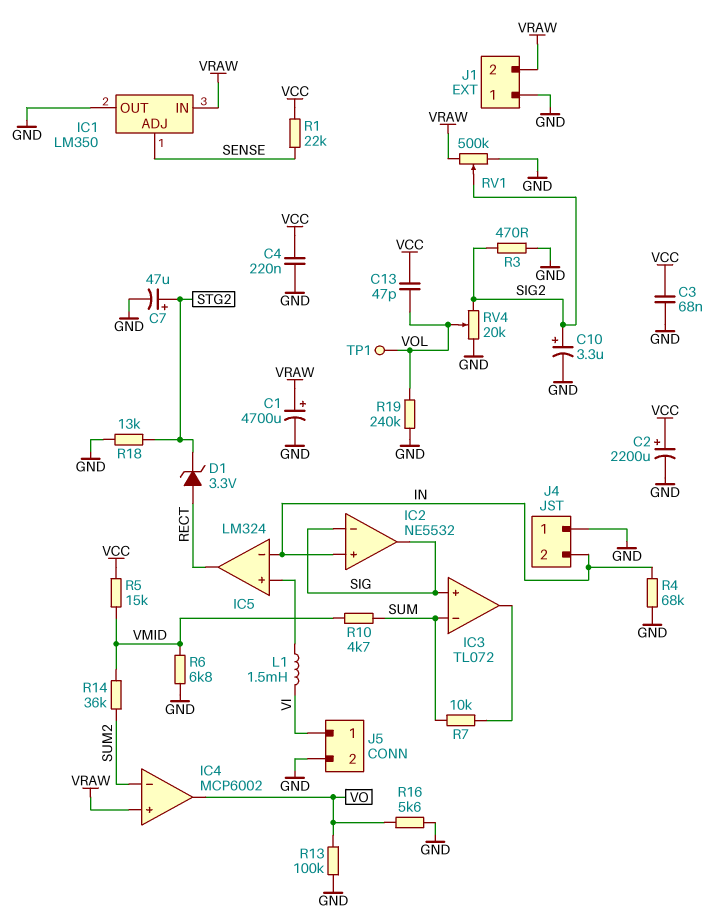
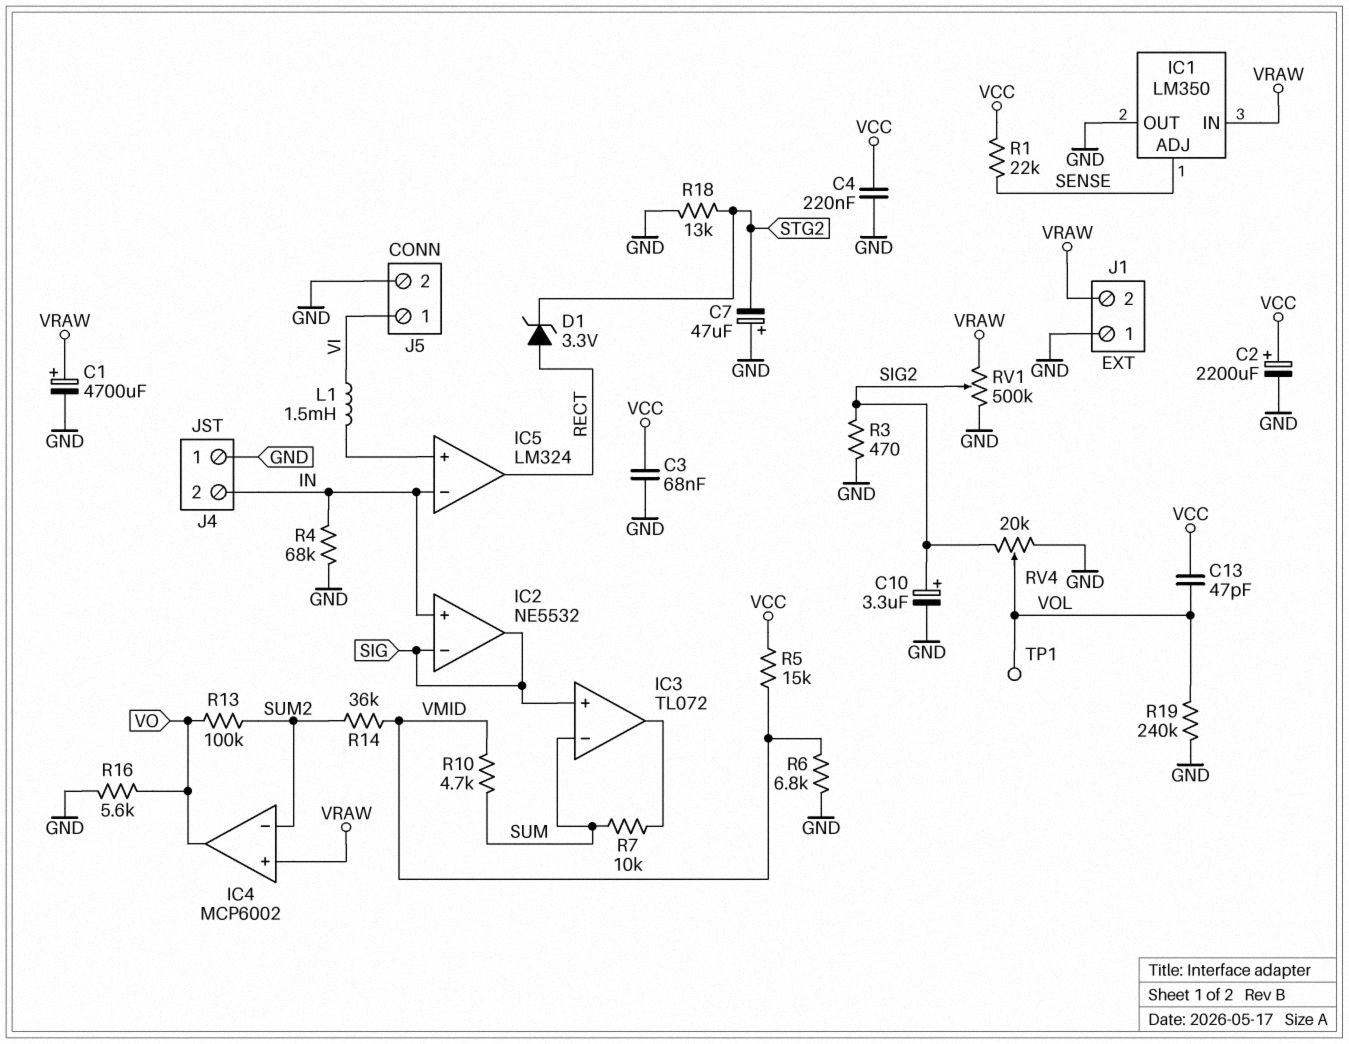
C7: 47uF (plus STG2, minus GND) -> 47uF (plus GND, minus STG2)
R13: 100k (GND, VO) -> 100k (SUM2, VO)

